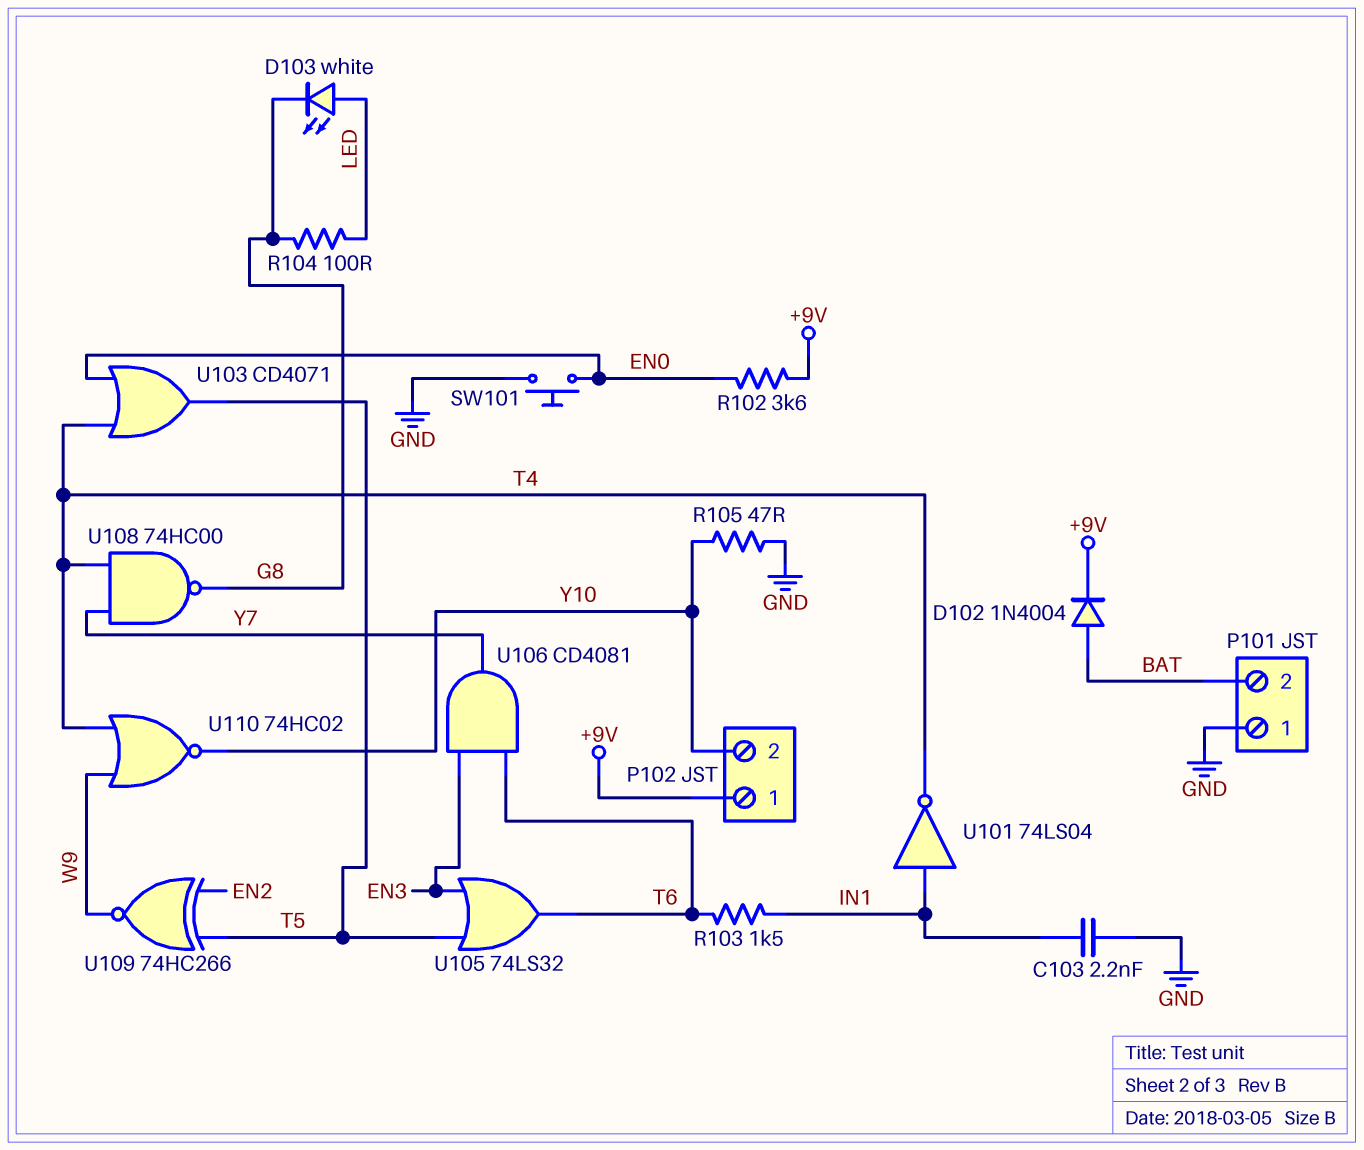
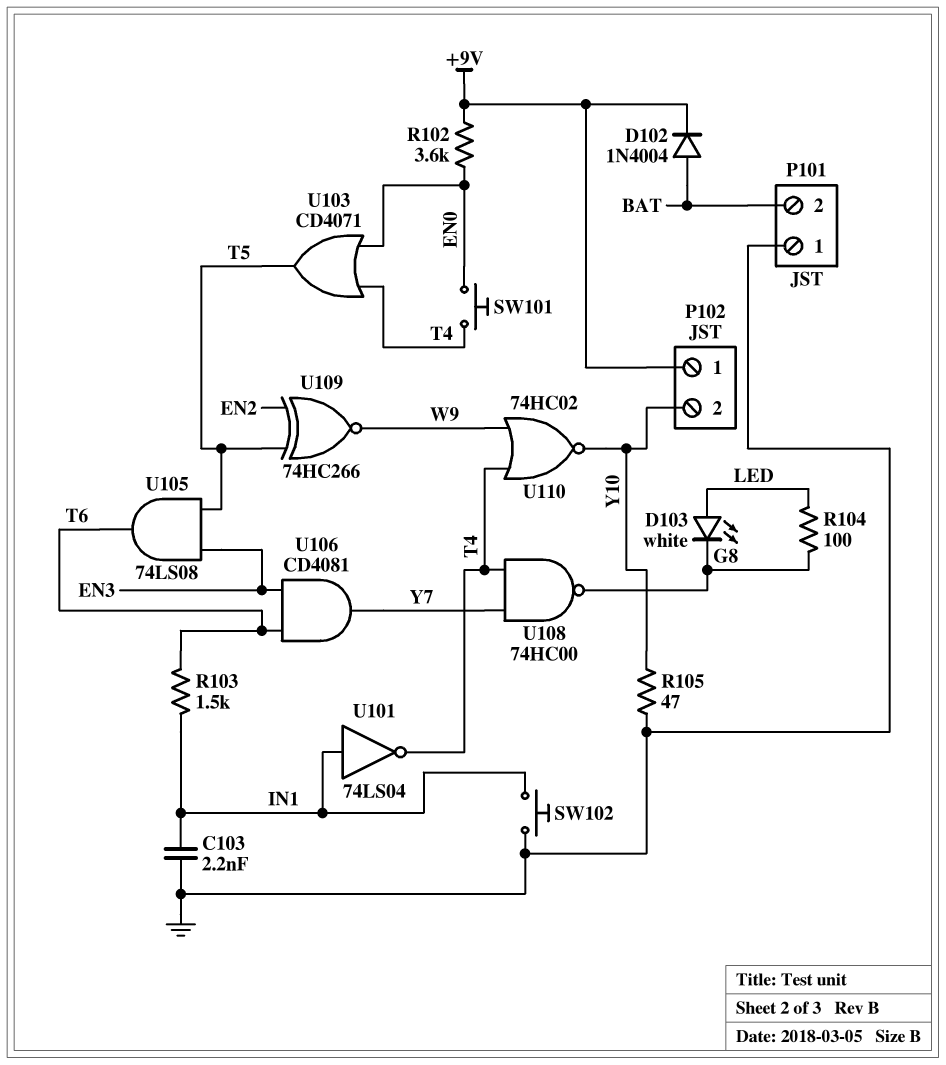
SW101: button (EN0, GND) -> button (EN0, T4)
SW102: none -> button (GND, IN1)
U105: OR 74LS32 (in EN3, in T5, out T6) -> AND 74LS08 (in EN3, in T5, out T6)

